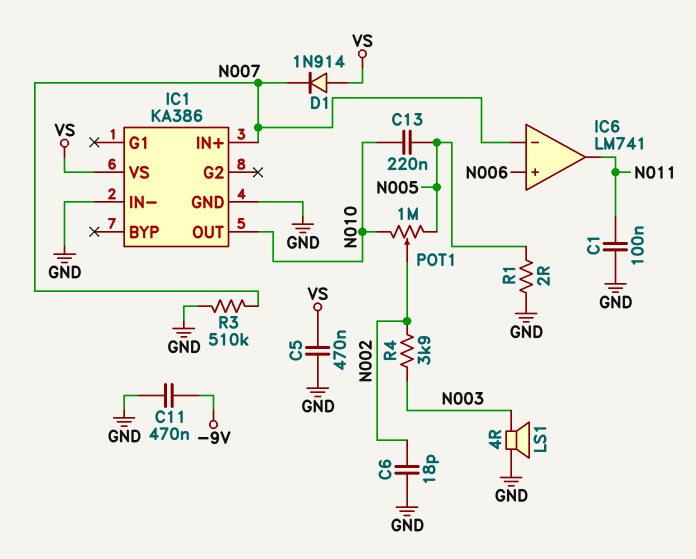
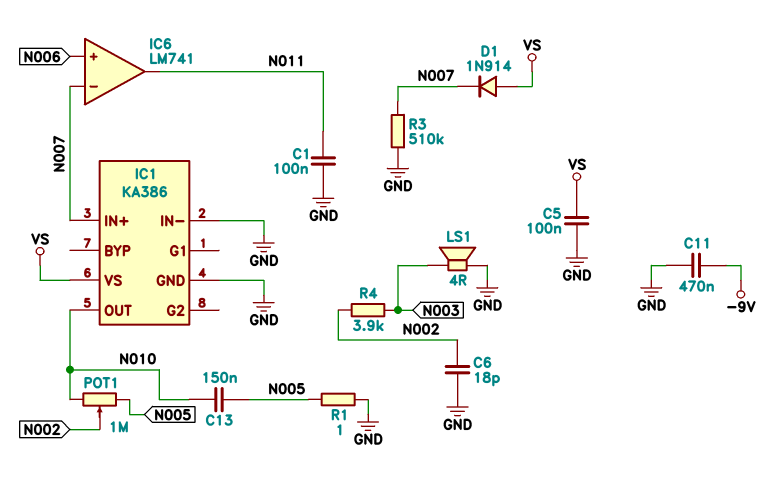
C5: 470nF (GND, VS) -> 100nF (GND, VS)
C13: 220nF (N005, N010) -> 150nF (N005, N010)
R1: 2 (GND, N005) -> 1 (GND, N005)

